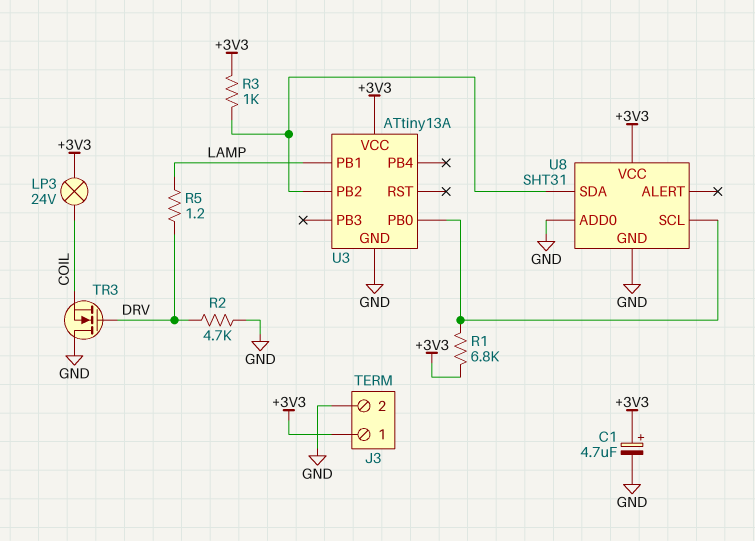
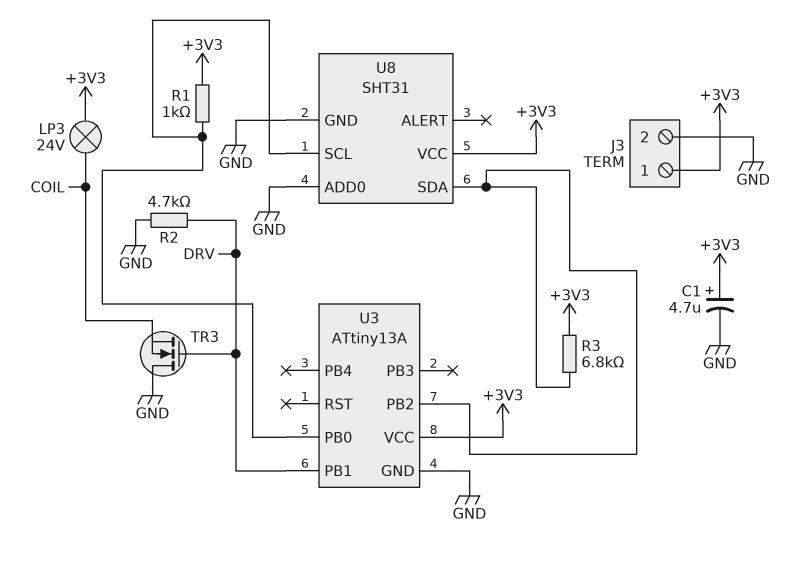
R1: 6.8k (+3V3, U3/PB0) -> 1k (+3V3, U3/PB0)
R3: 1k (+3V3, U3/PB2) -> 6.8k (+3V3, U3/PB2)
R5: 1.2 (DRV, LAMP) -> none
U3 pin PB1: LAMP -> DRV

